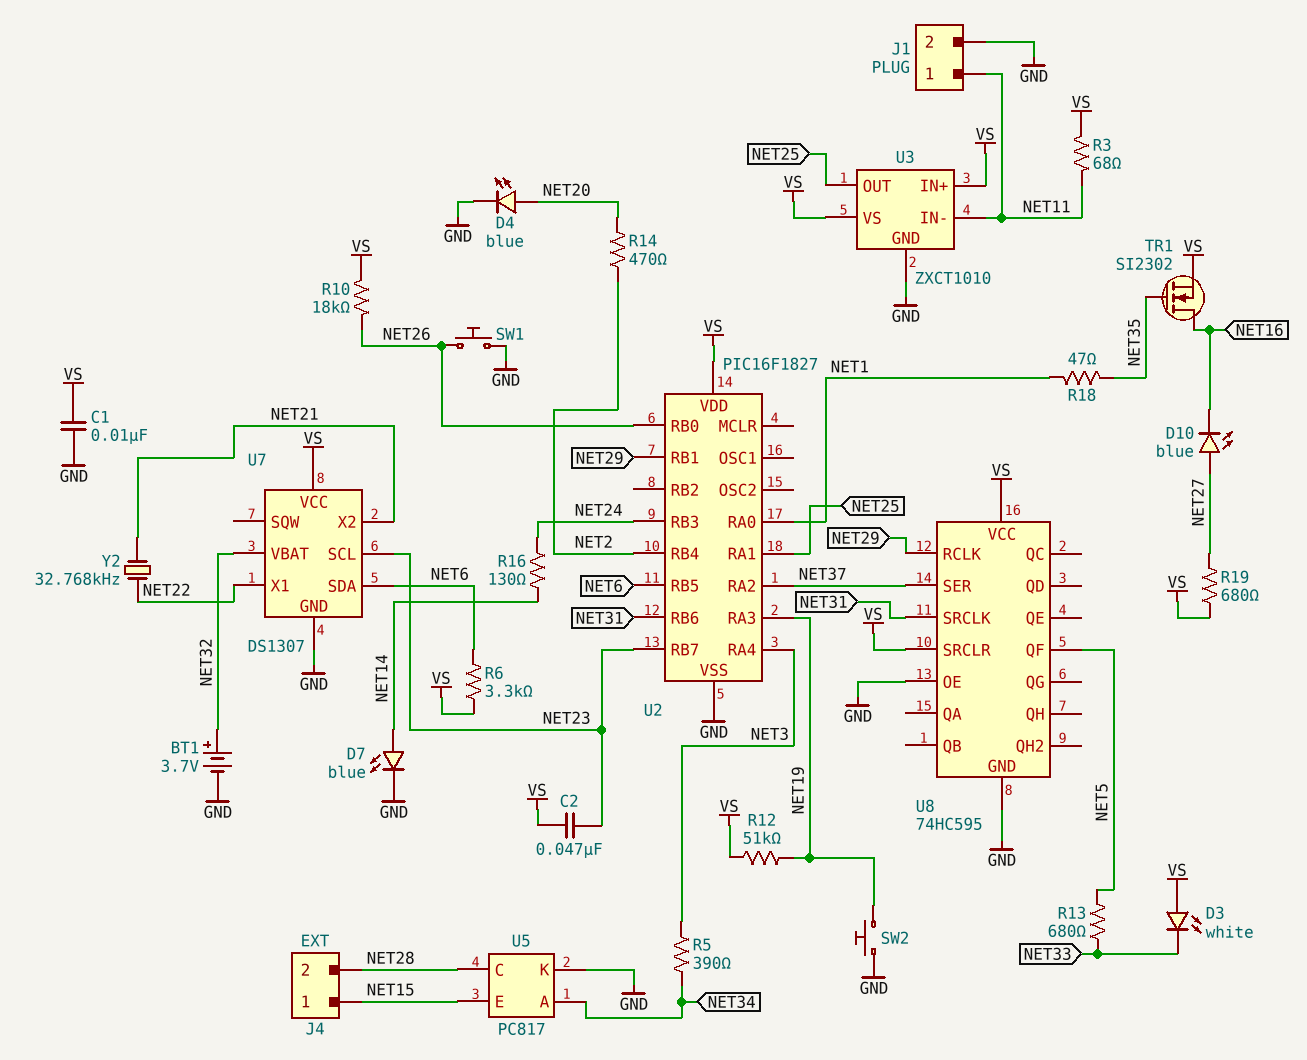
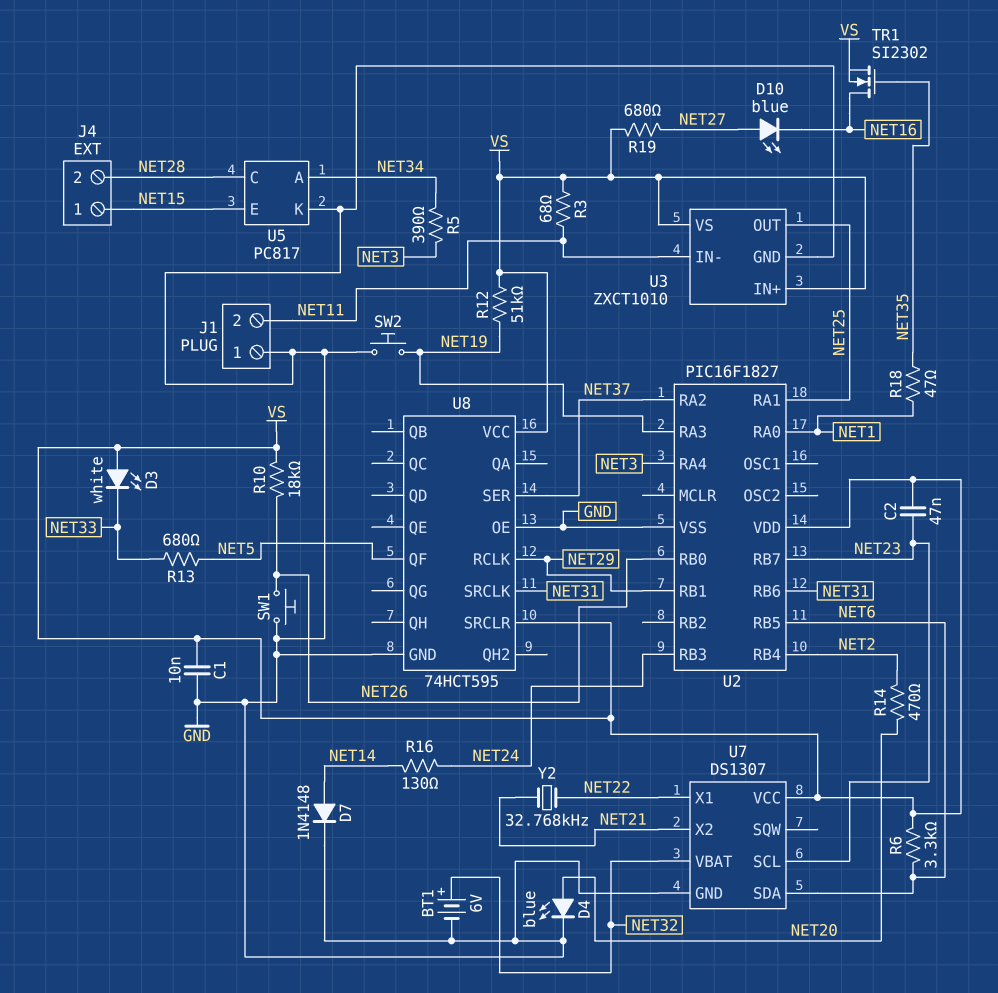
BT1: 3.7V (plus NET32, minus GND) -> 6V (plus NET32, minus GND)
D7: LED blue (A NET14, K GND) -> diode 1N4148 (A NET14, K GND)
J1 pin 1: NET11 -> GND
J1 pin 2: GND -> NET11
U8: 74HC595 -> 74HCT595

